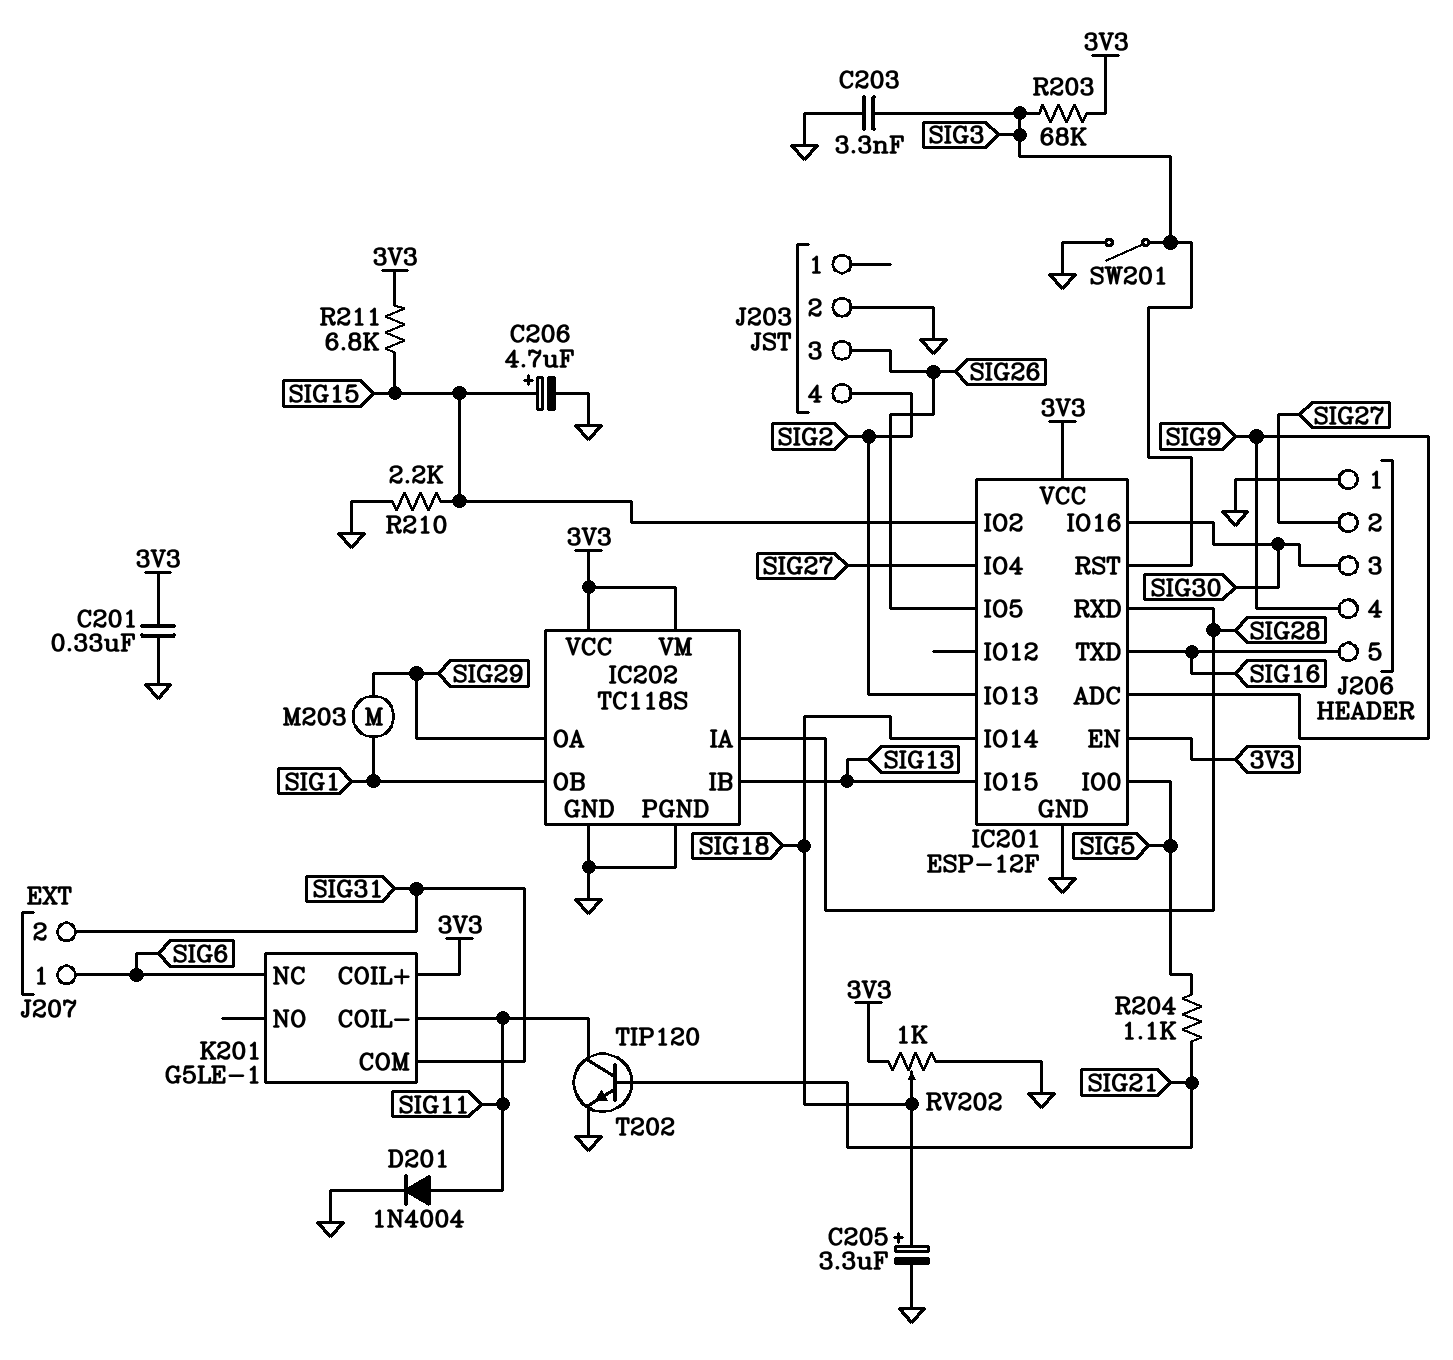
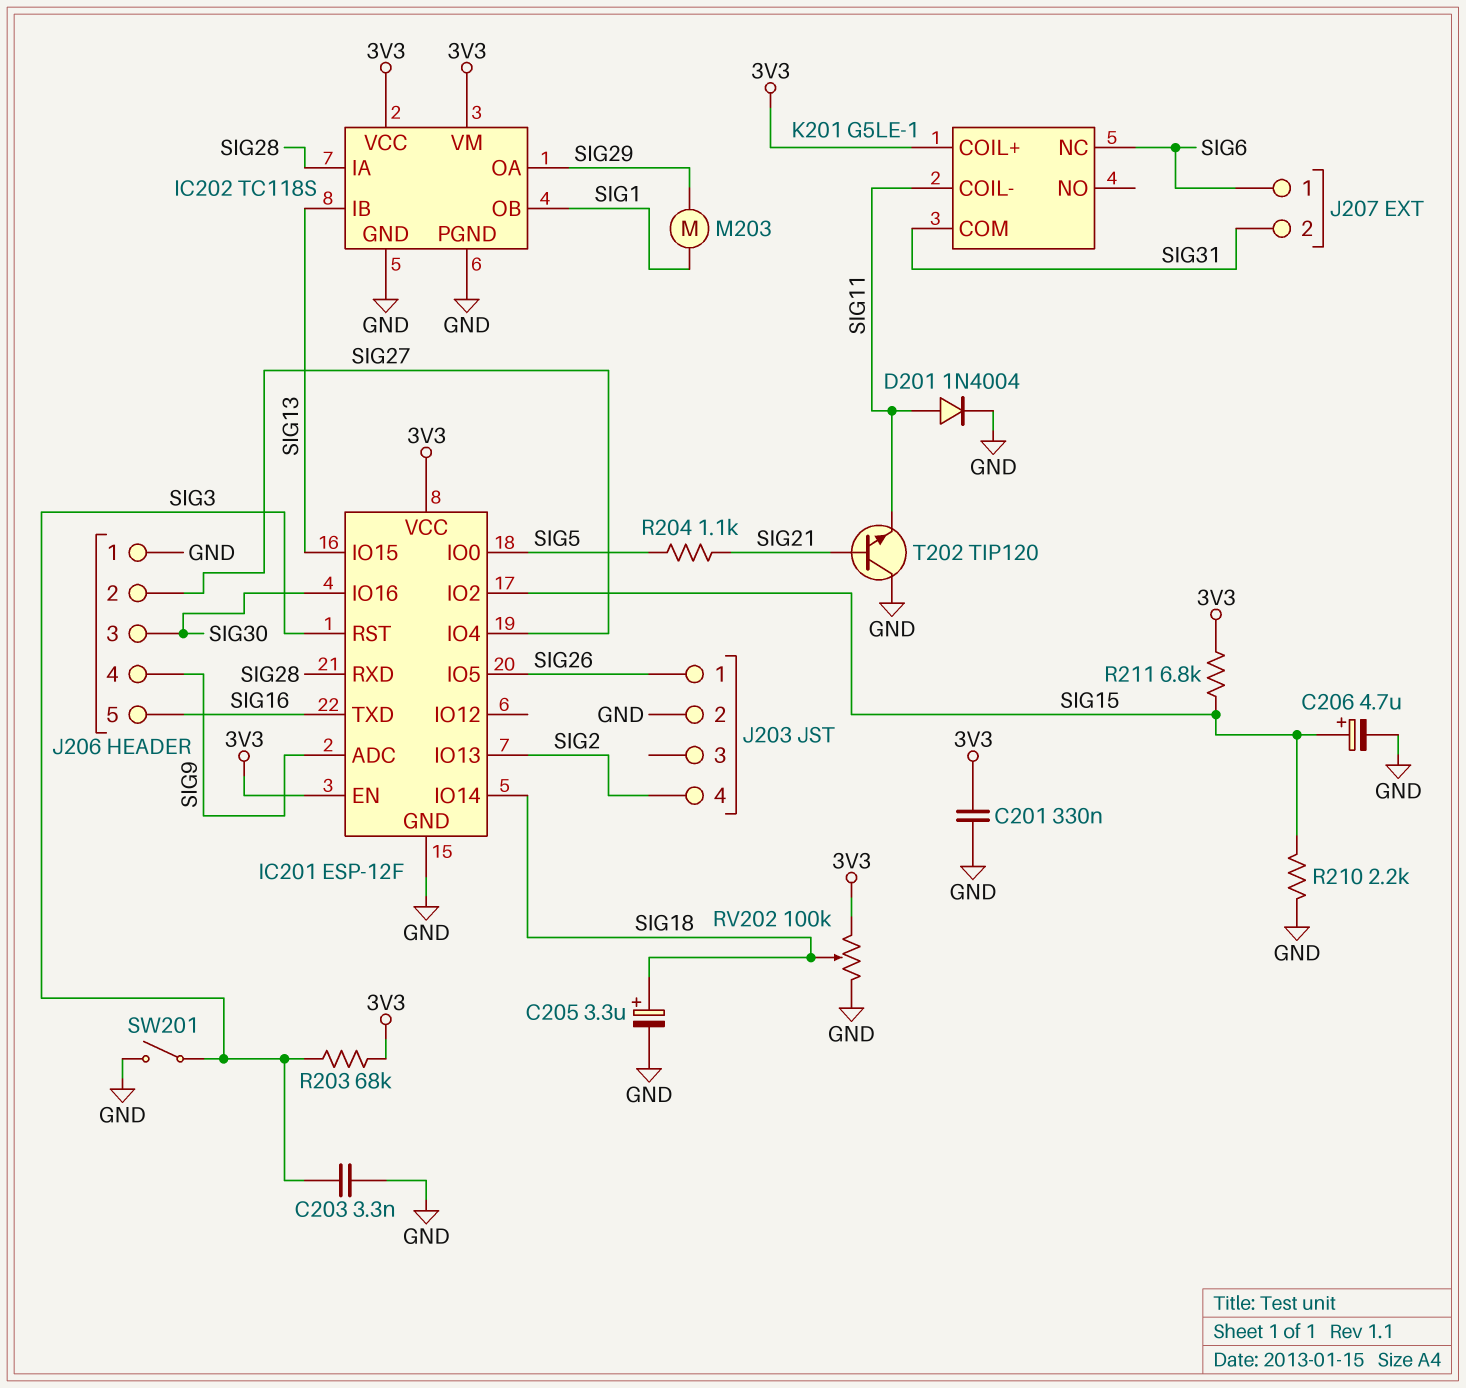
J203 pin 1: none -> SIG26
J203 pin 3: SIG26 -> none
RV202: 1k (3V3, GND, wiper SIG18) -> 100k (3V3, GND, wiper SIG18)
T202: NPN TIP120 (B SIG21, C SIG11, E GND) -> NPN TIP120 (B SIG21, C GND, E SIG11)

